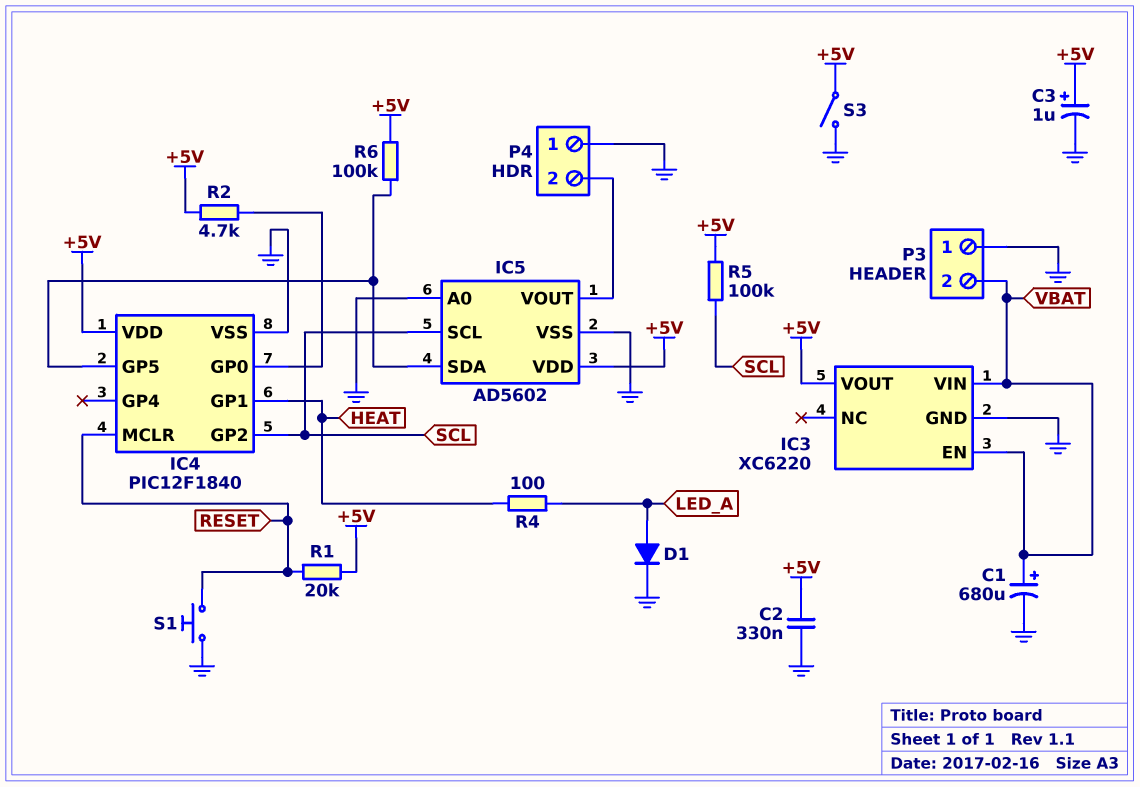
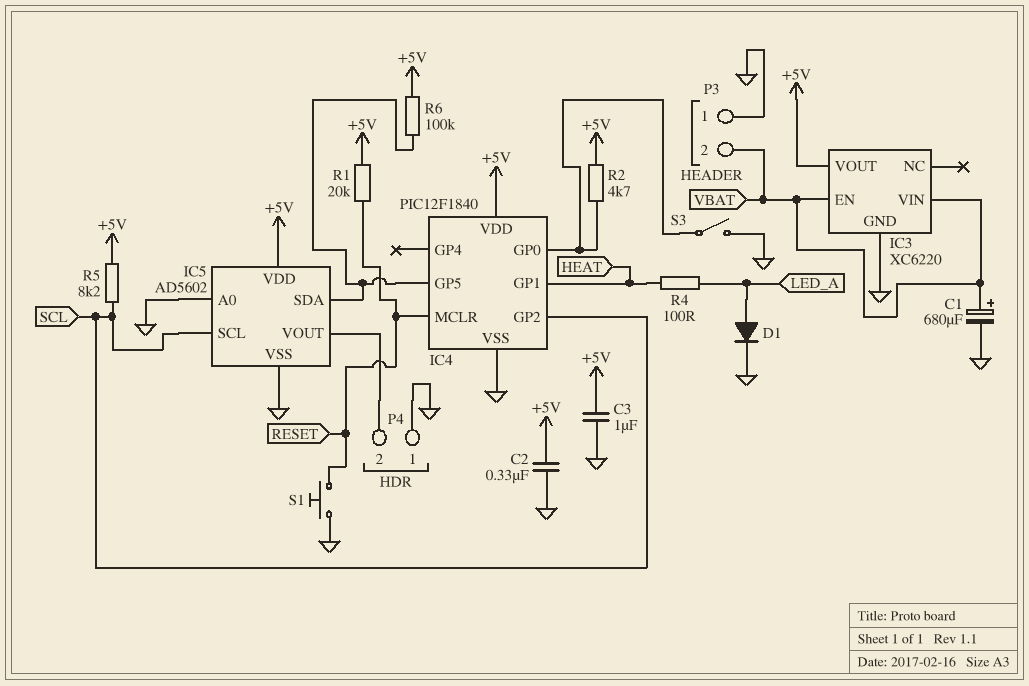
C3: 1uF (plus +5V, minus GND) -> 1uF (+5V, GND)
R5: 100k (+5V, SCL) -> 8.2k (+5V, SCL)
S3: switch (+5V, GND) -> switch (GND, IC4/GP0)

